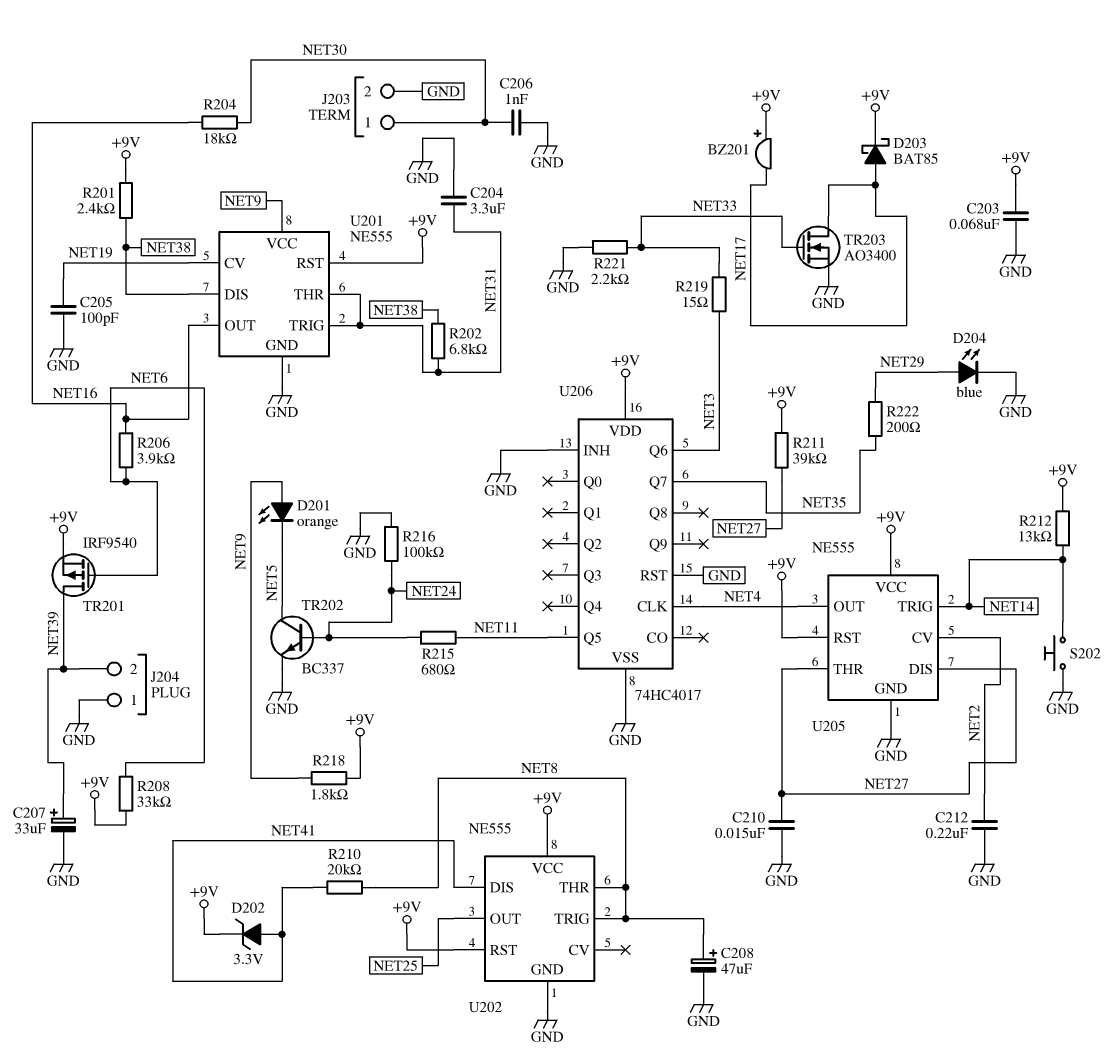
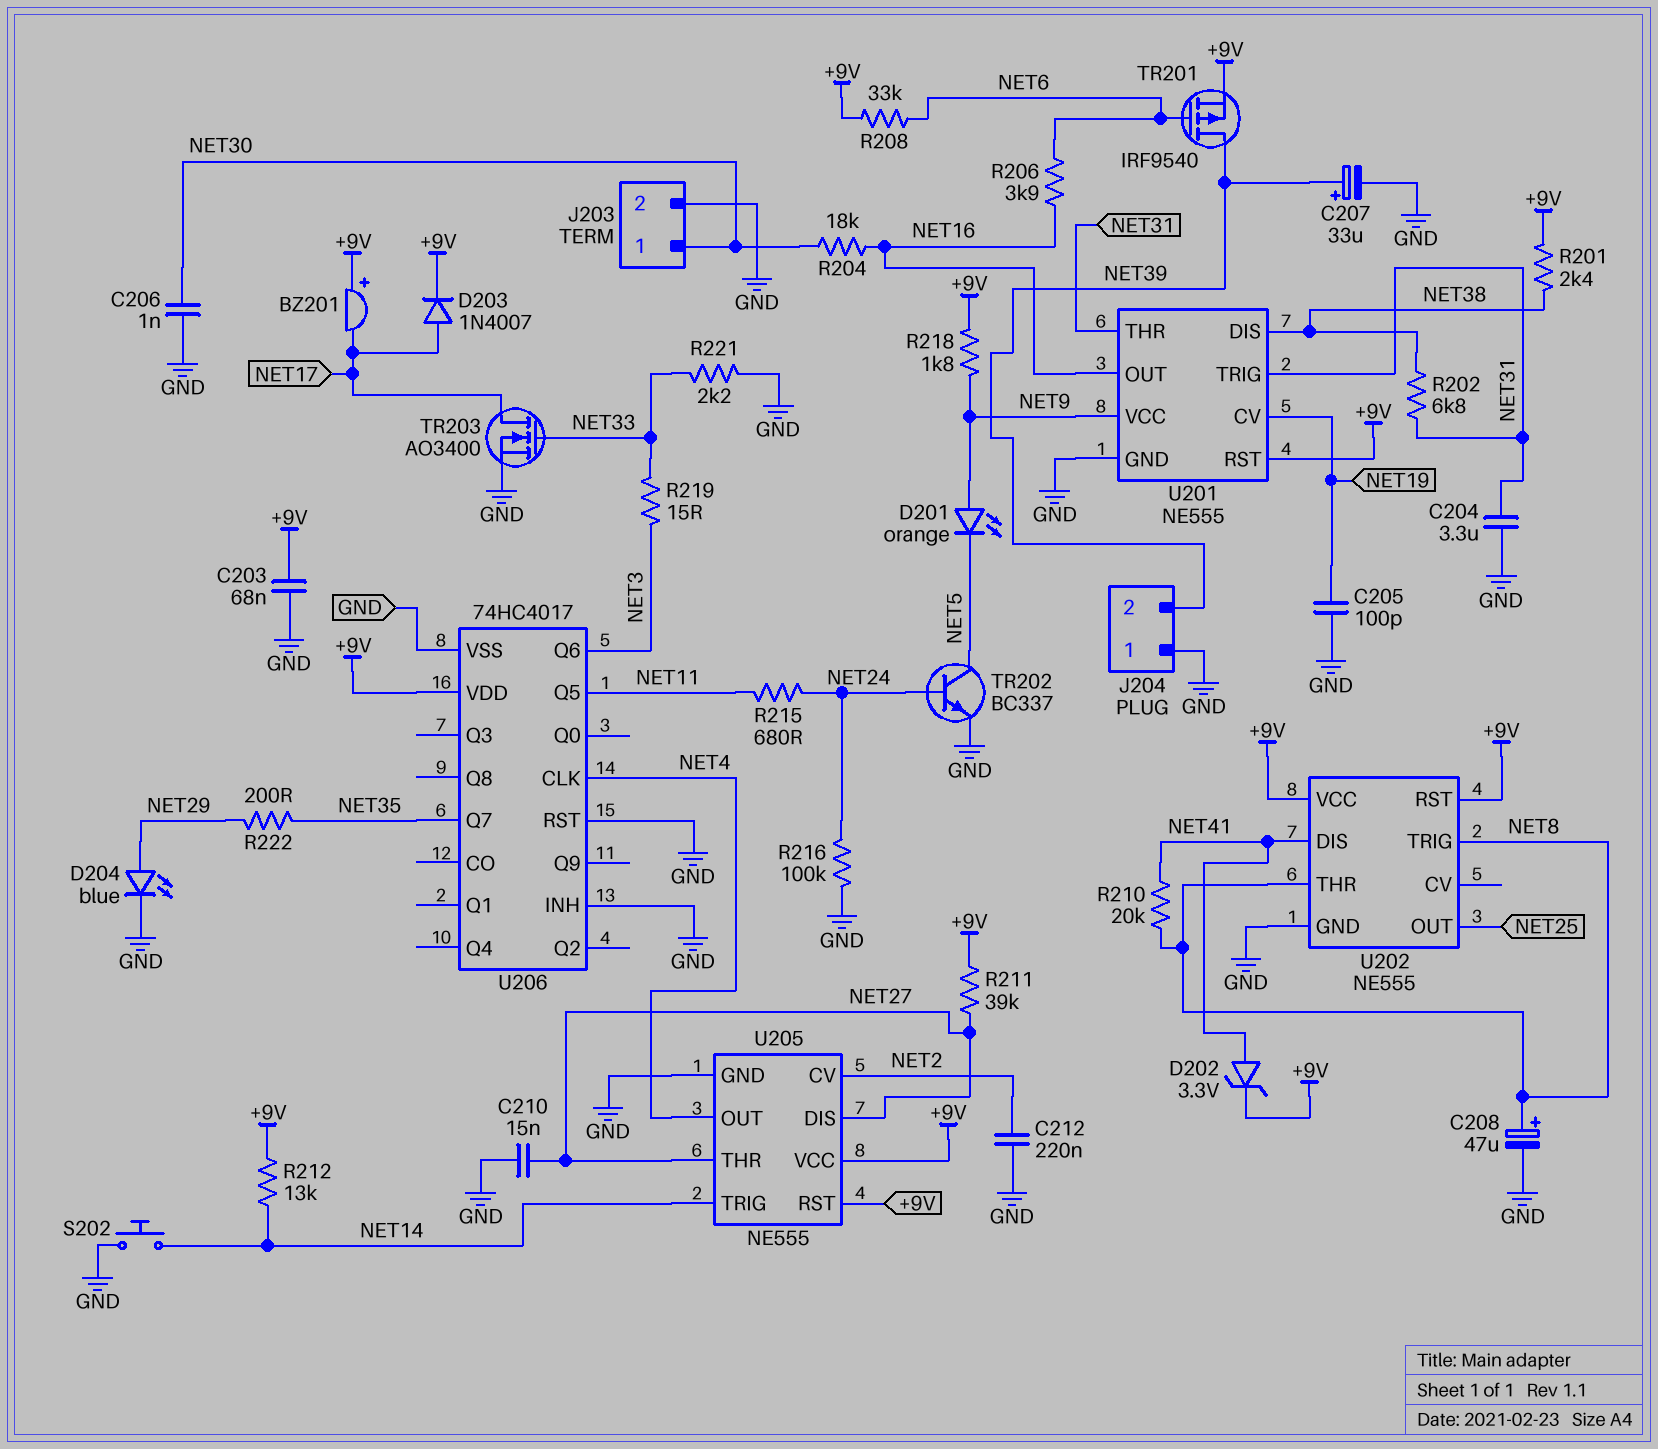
D203: schottky BAT85 (A NET17, K +9V) -> diode 1N4007 (A NET17, K +9V)

